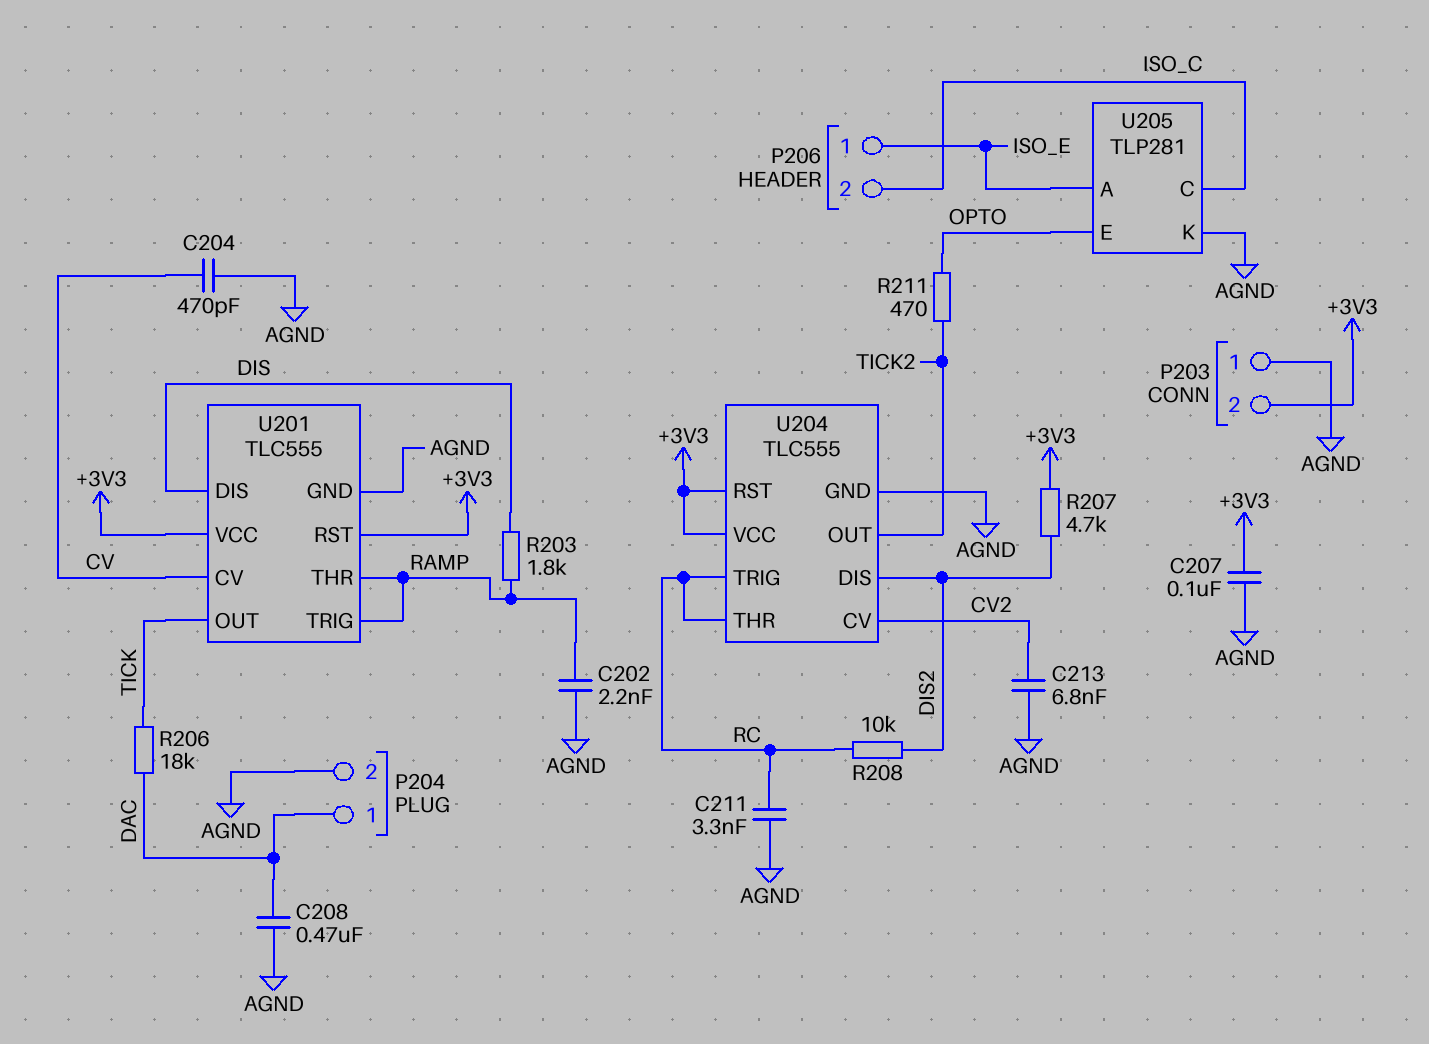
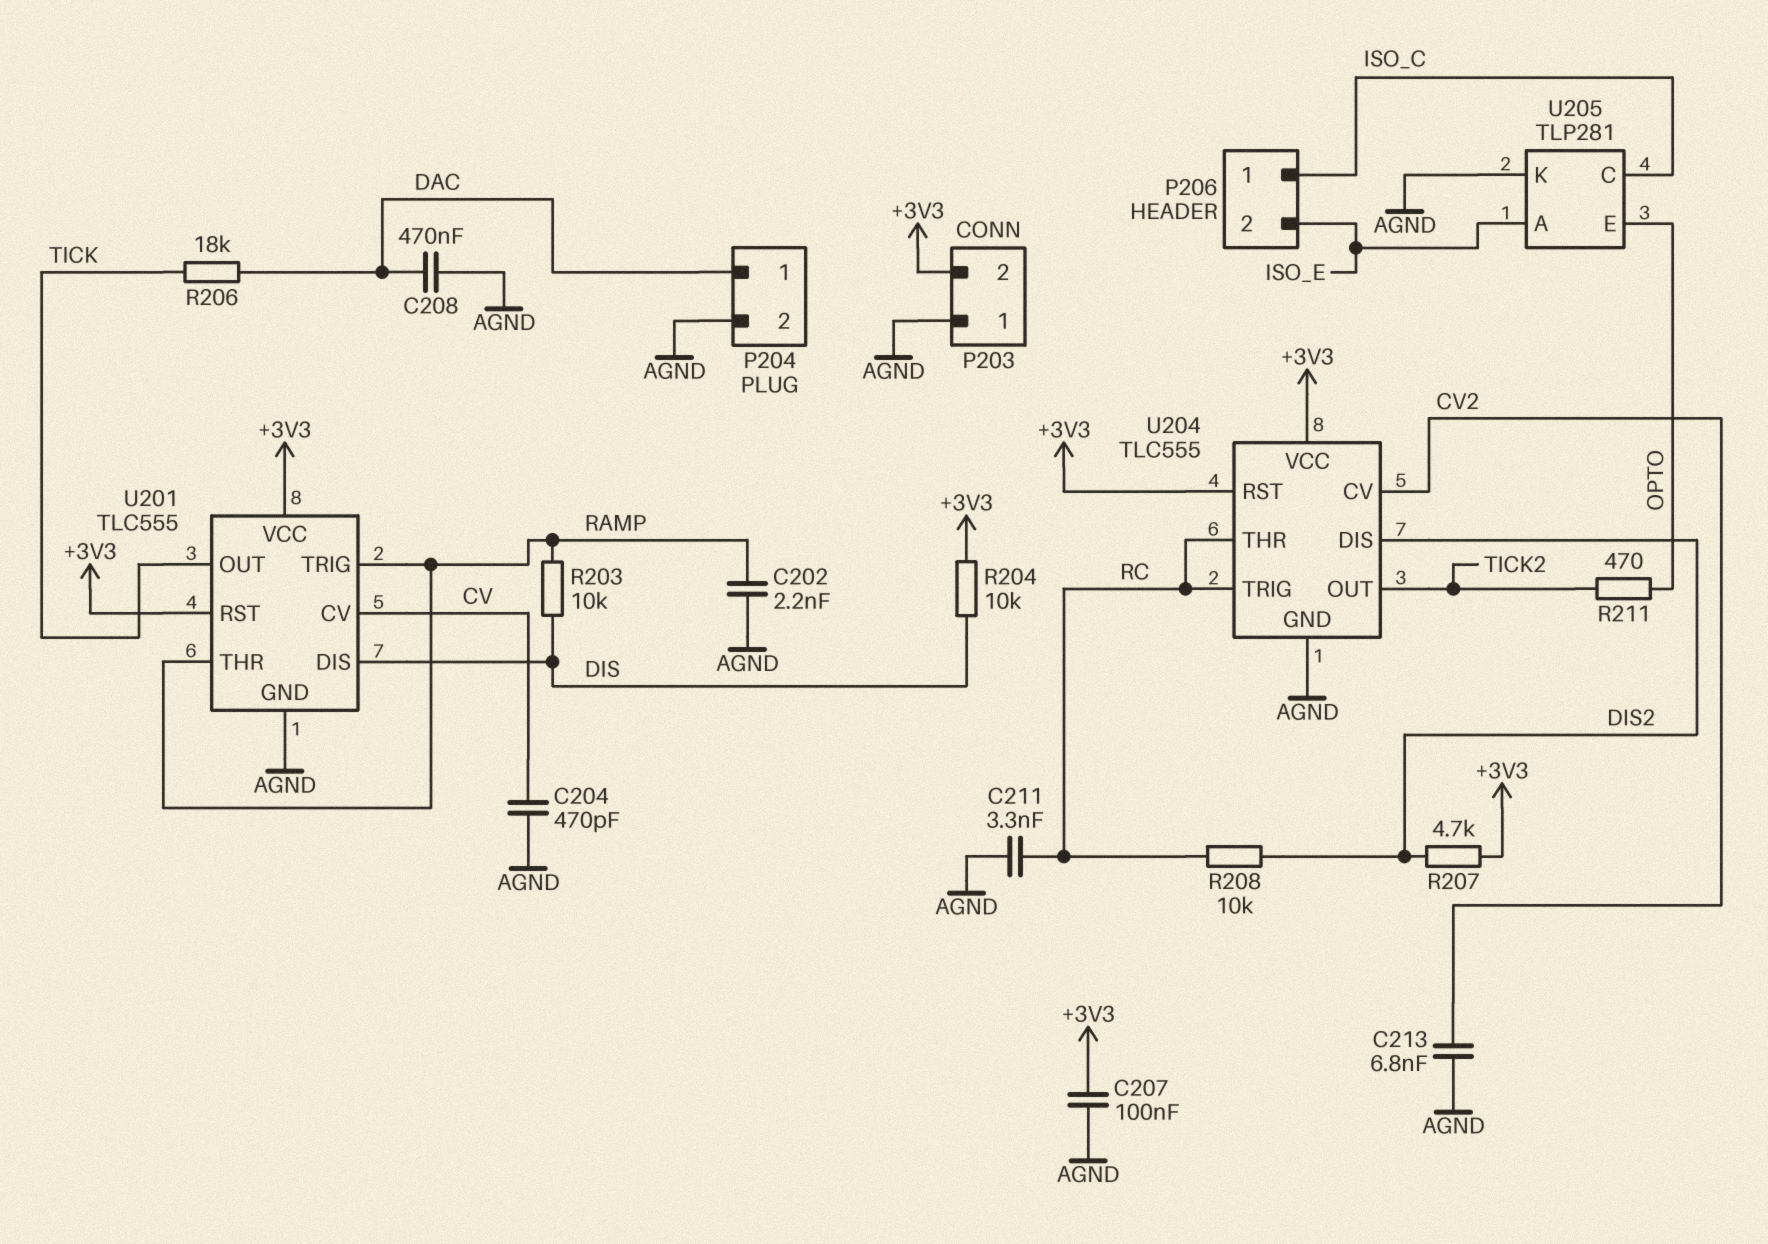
P206 pin 1: ISO_E -> ISO_C
P206 pin 2: ISO_C -> ISO_E
R203: 1.8k (DIS, RAMP) -> 10k (DIS, RAMP)
R204: none -> 10k (+3V3, DIS)

